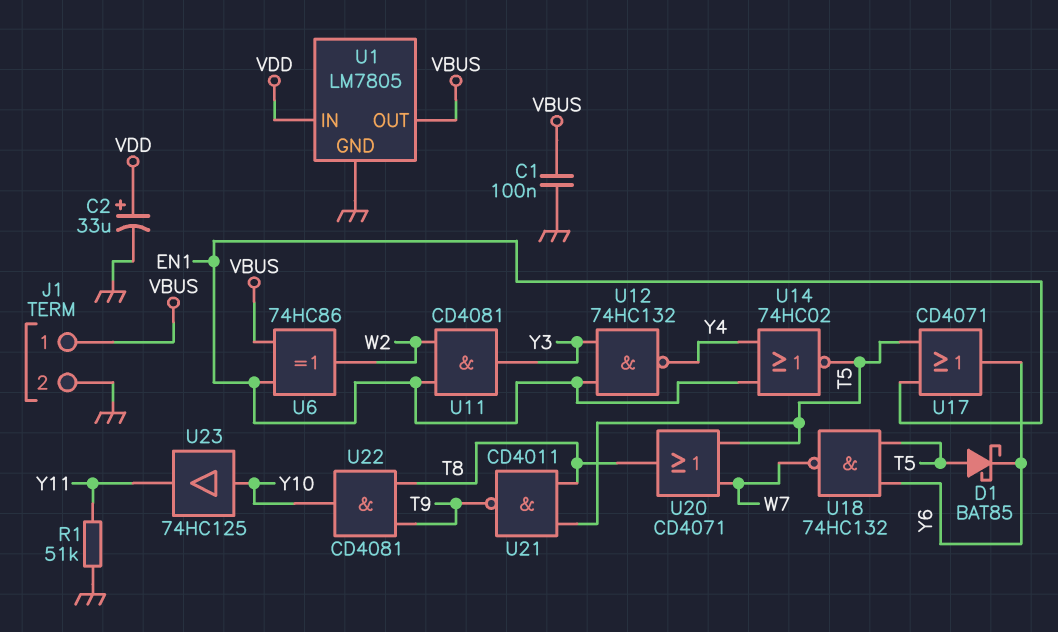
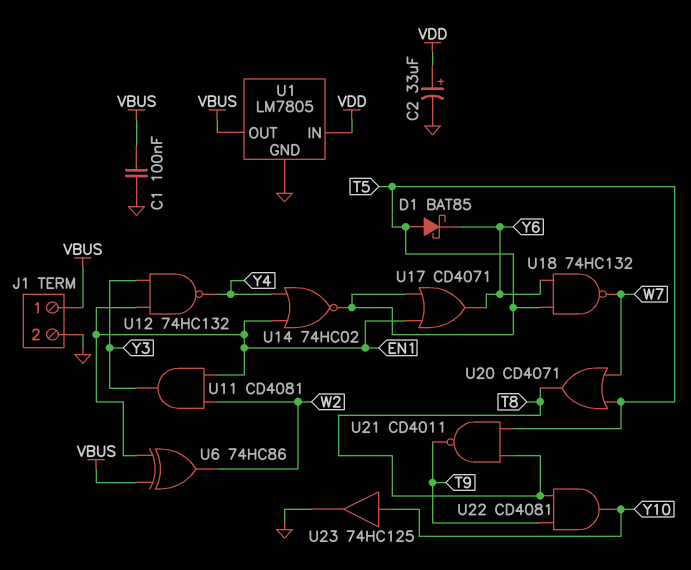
R1: 51k (GND, Y11) -> none
U23: buffer 74HC125 (in Y10, out Y11) -> buffer 74HC125 (in Y10, out GND)

